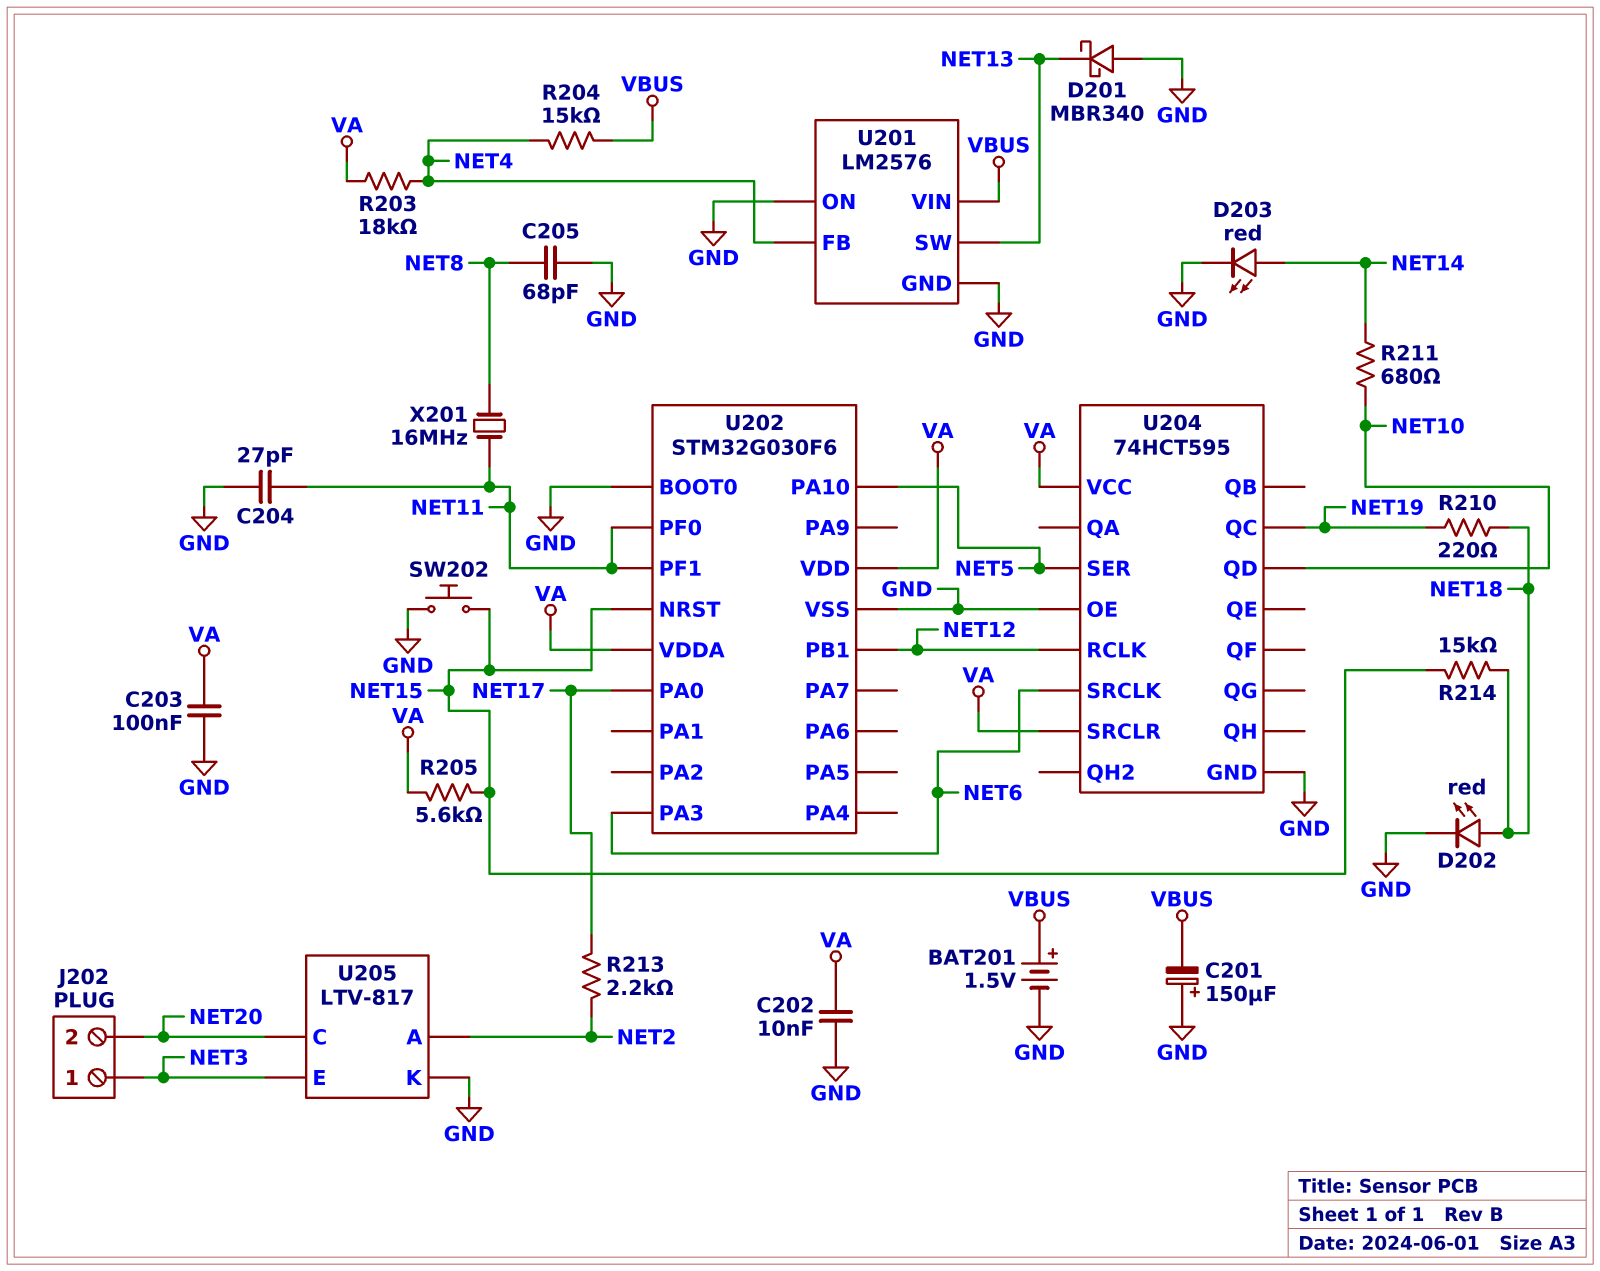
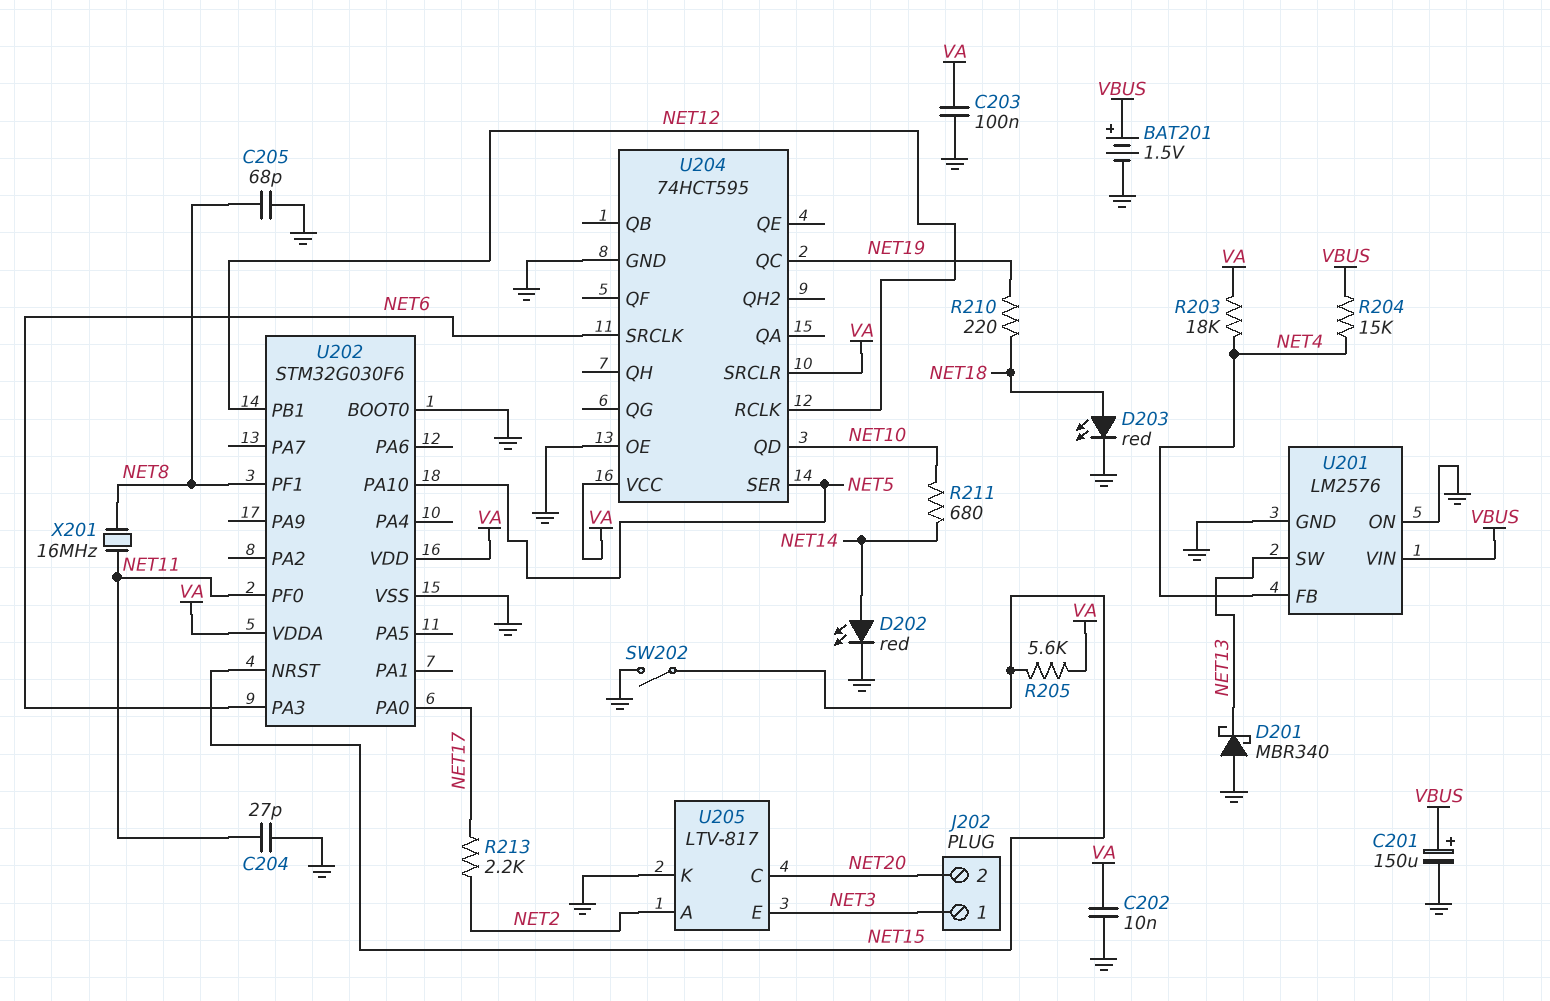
C201: 150uF (plus GND, minus VBUS) -> 150uF (plus VBUS, minus GND)
D202: LED red (A NET18, K GND) -> LED red (A NET14, K GND)
D203: LED red (A NET14, K GND) -> LED red (A NET18, K GND)
R214: 15k (NET15, NET18) -> none
SW202: button (GND, NET15) -> switch (GND, NET15)
U202 pin PF1: NET11 -> NET8

